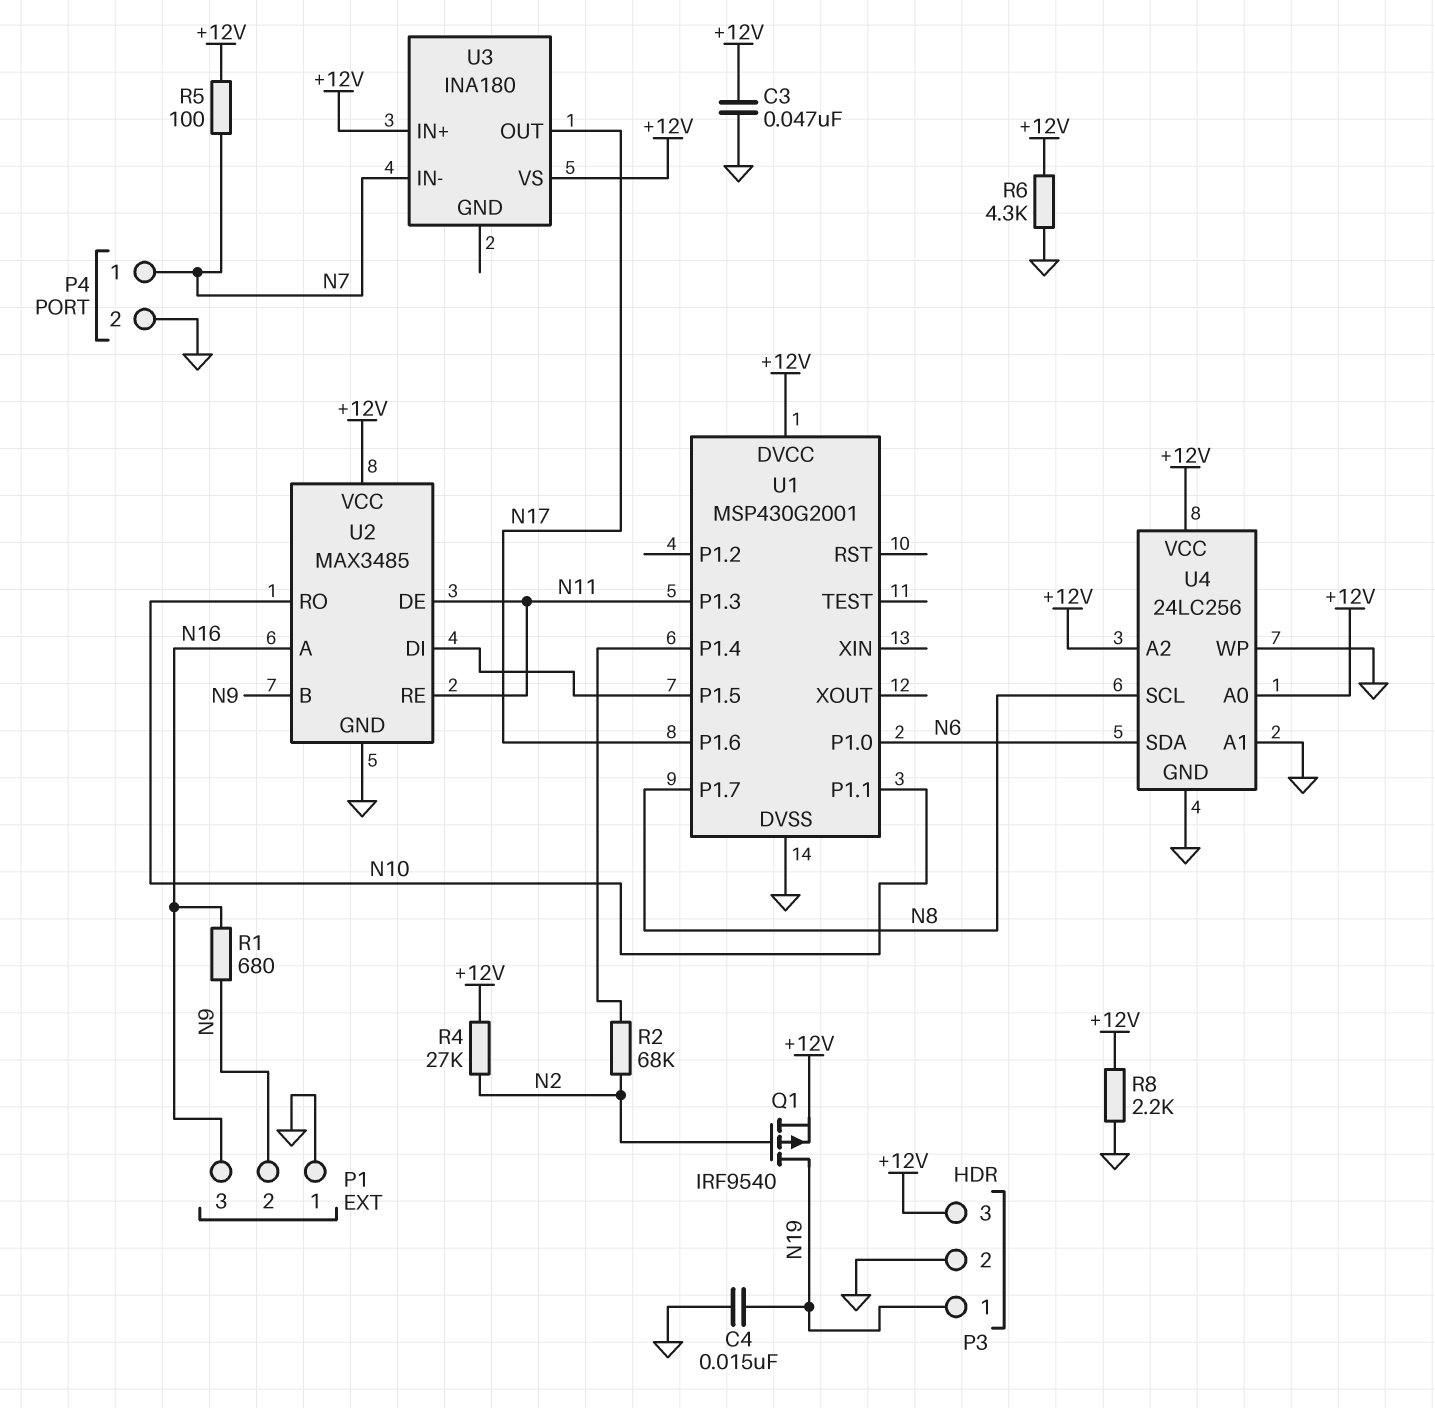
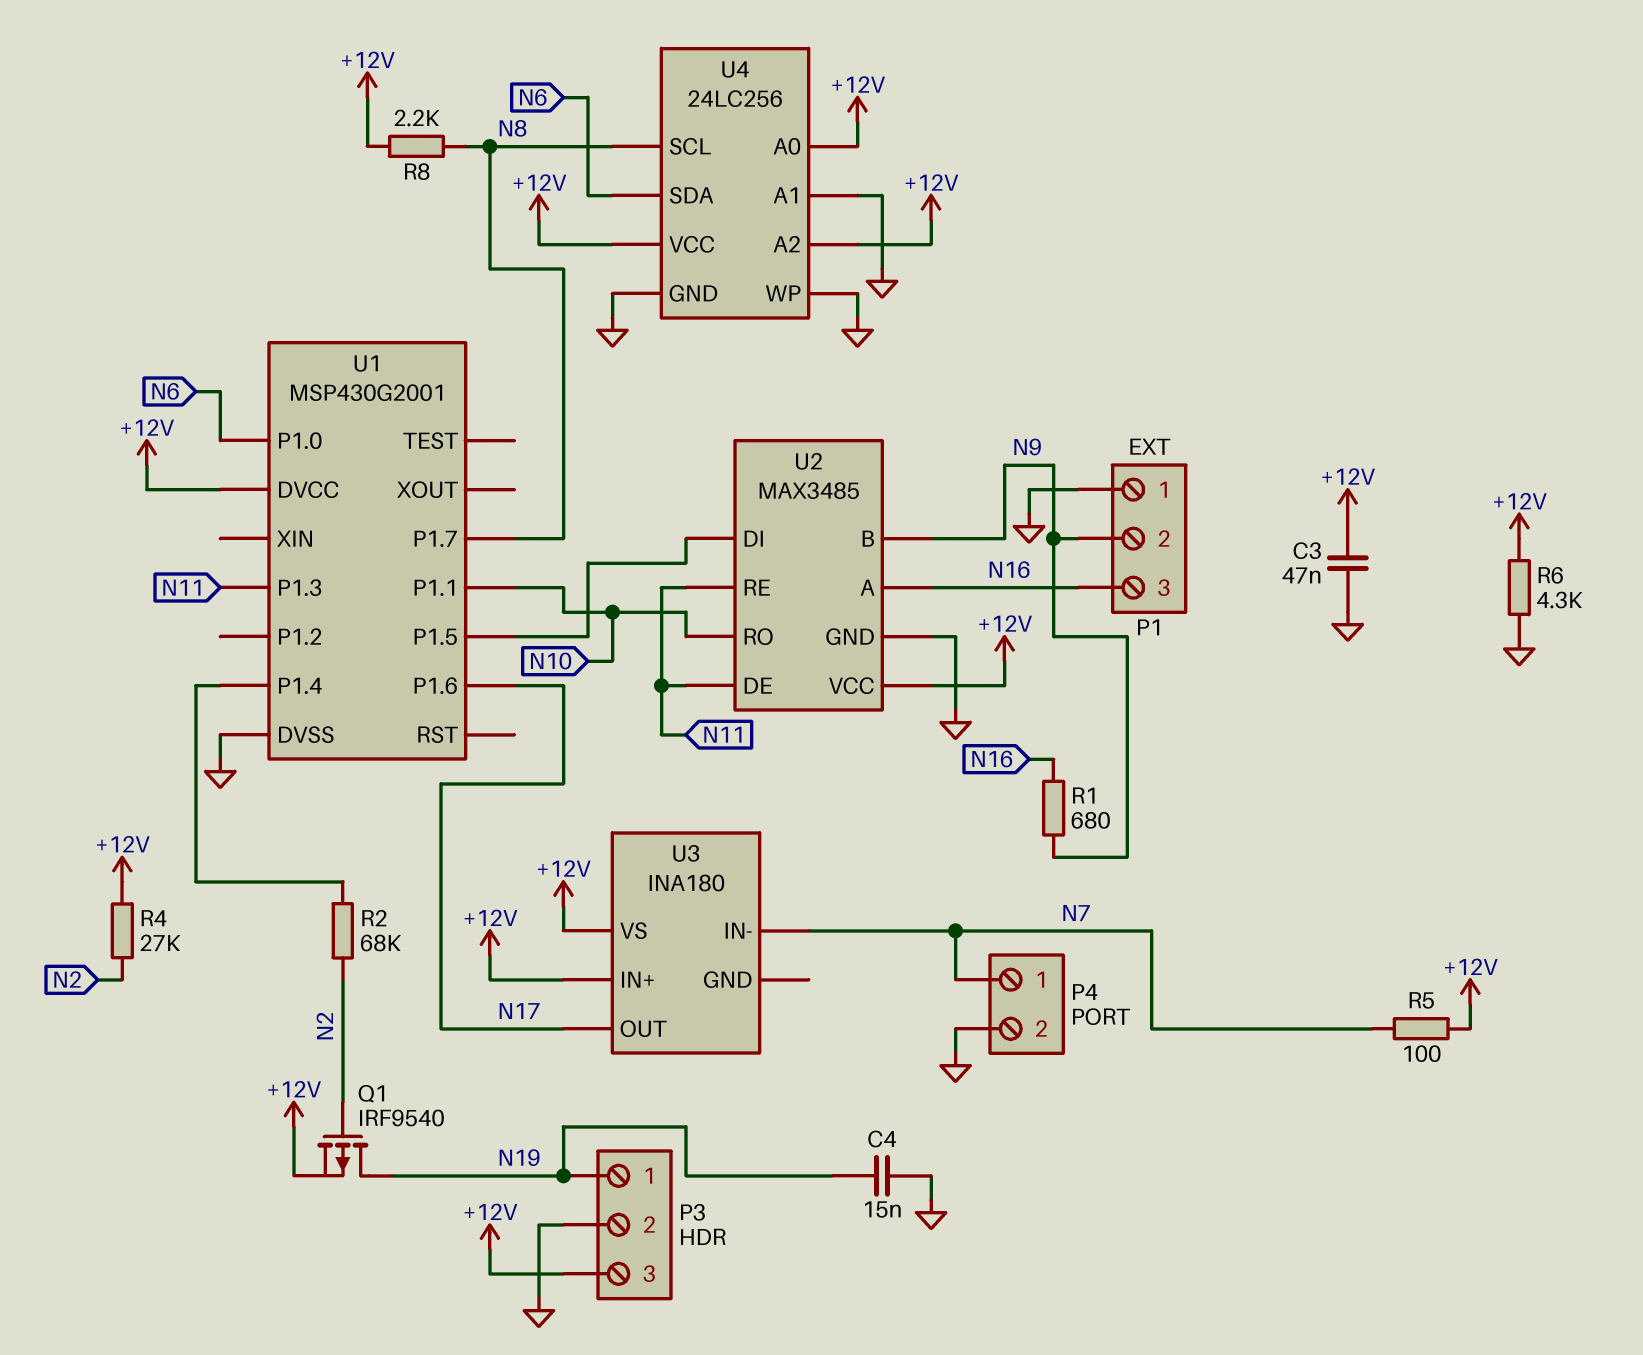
R8: 2.2k (+12V, GND) -> 2.2k (+12V, N8)

